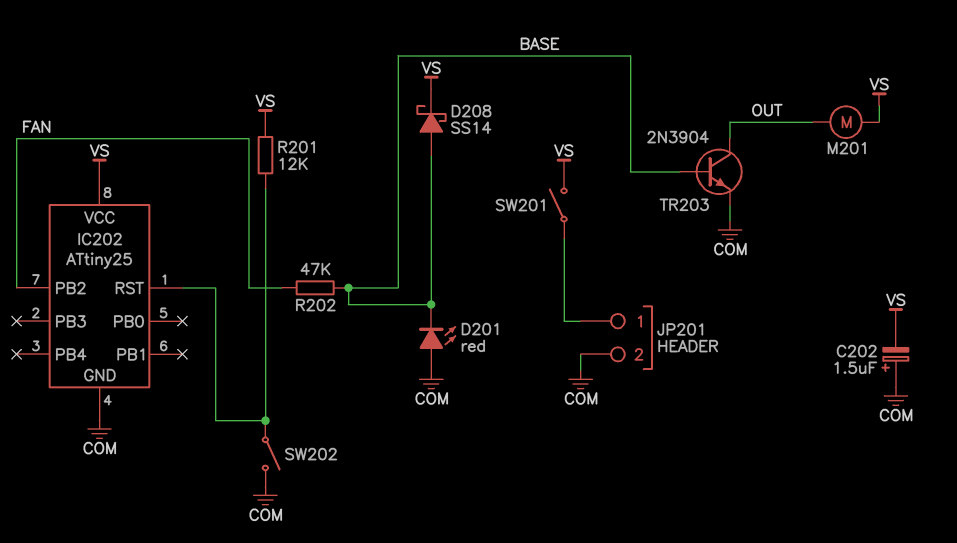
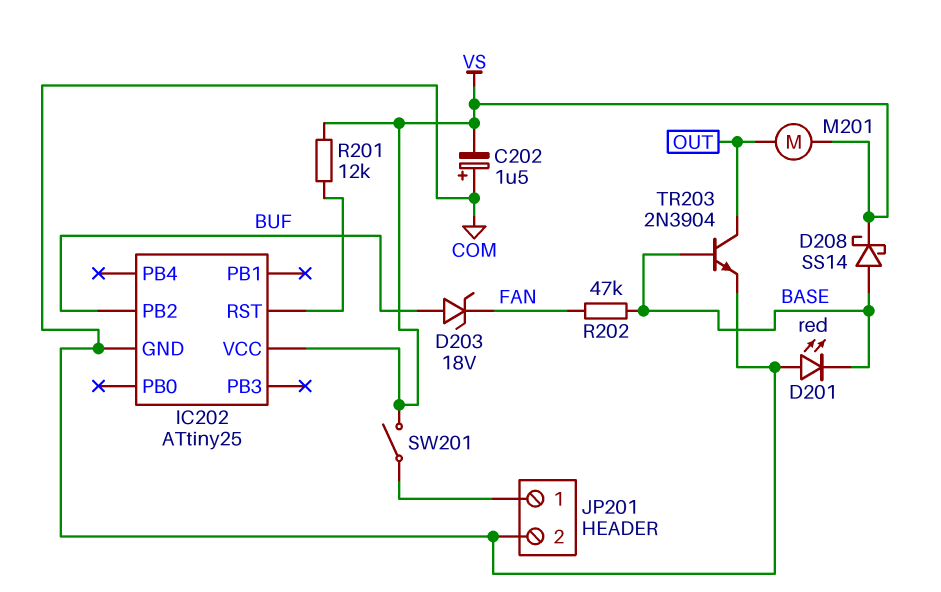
D203: none -> zener 18V (A BUF, K FAN)
IC202 pin PB2: FAN -> BUF
SW202: switch (COM, IC202/RST) -> none

